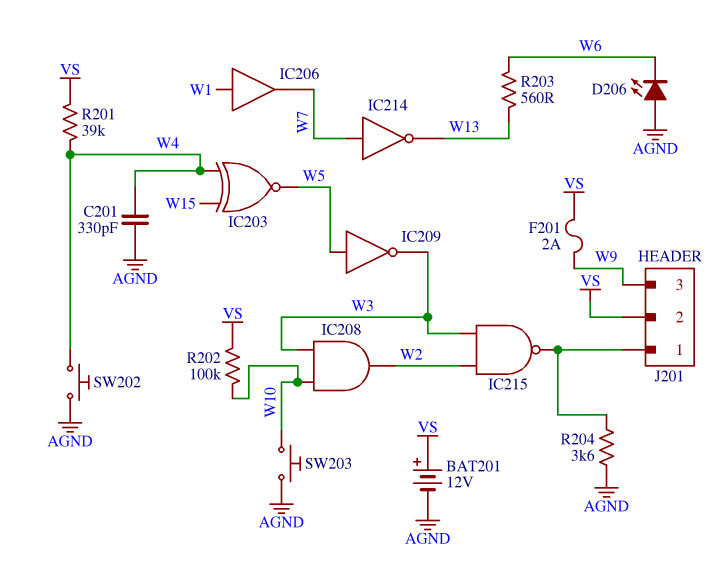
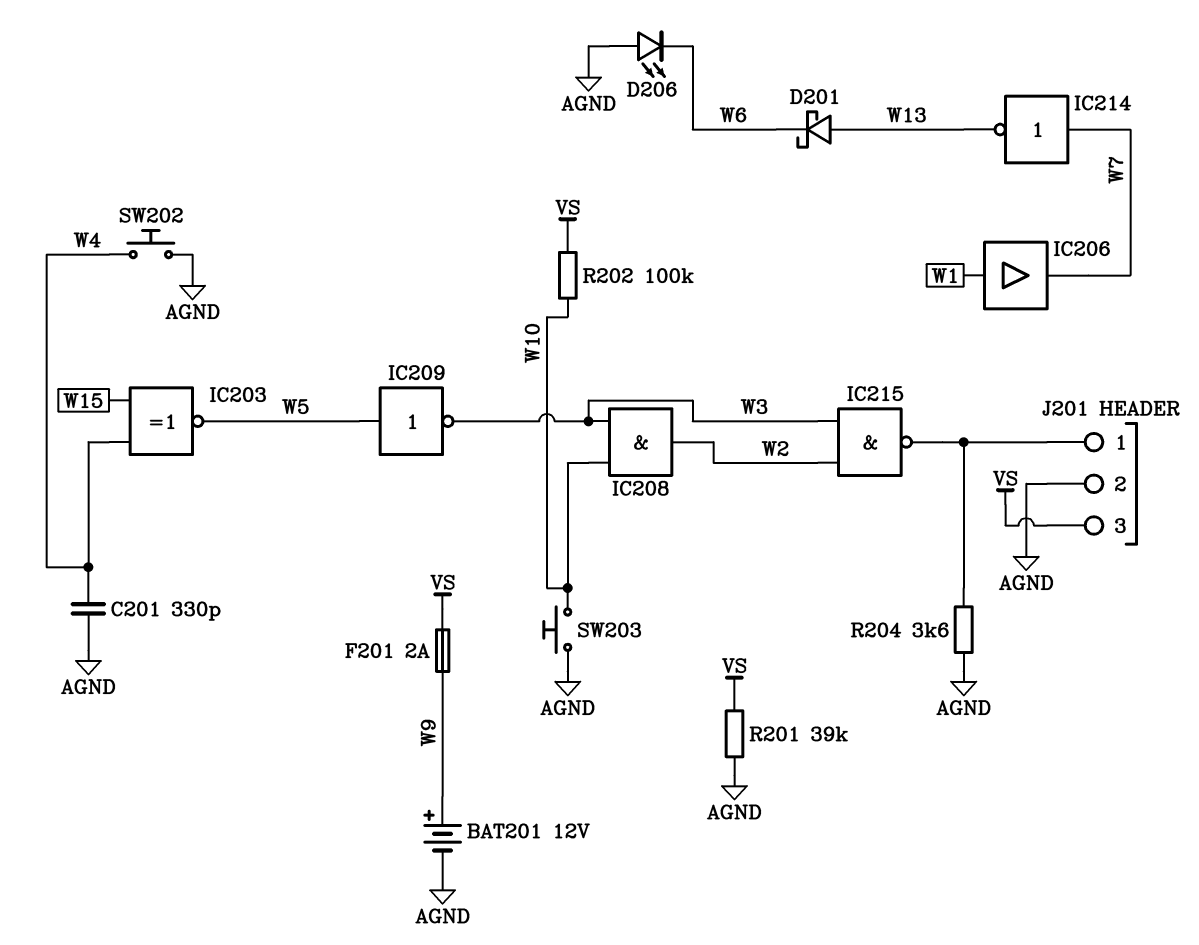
BAT201: 12V (plus VS, minus AGND) -> 12V (plus W9, minus AGND)
D201: none -> schottky (A W13, K W6)
J201 pin 2: VS -> AGND
J201 pin 3: W9 -> VS
R201: 39k (VS, W4) -> 39k (AGND, VS)
R203: 560 (W6, W13) -> none

